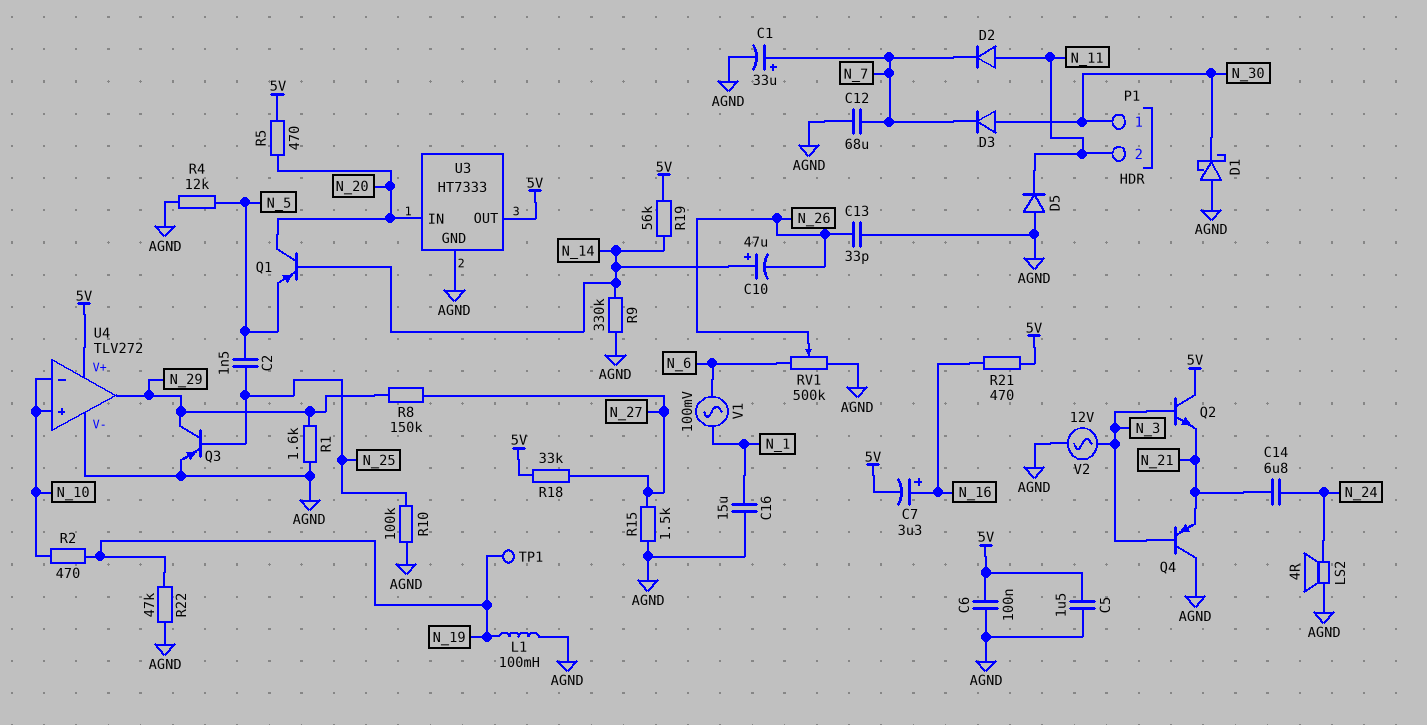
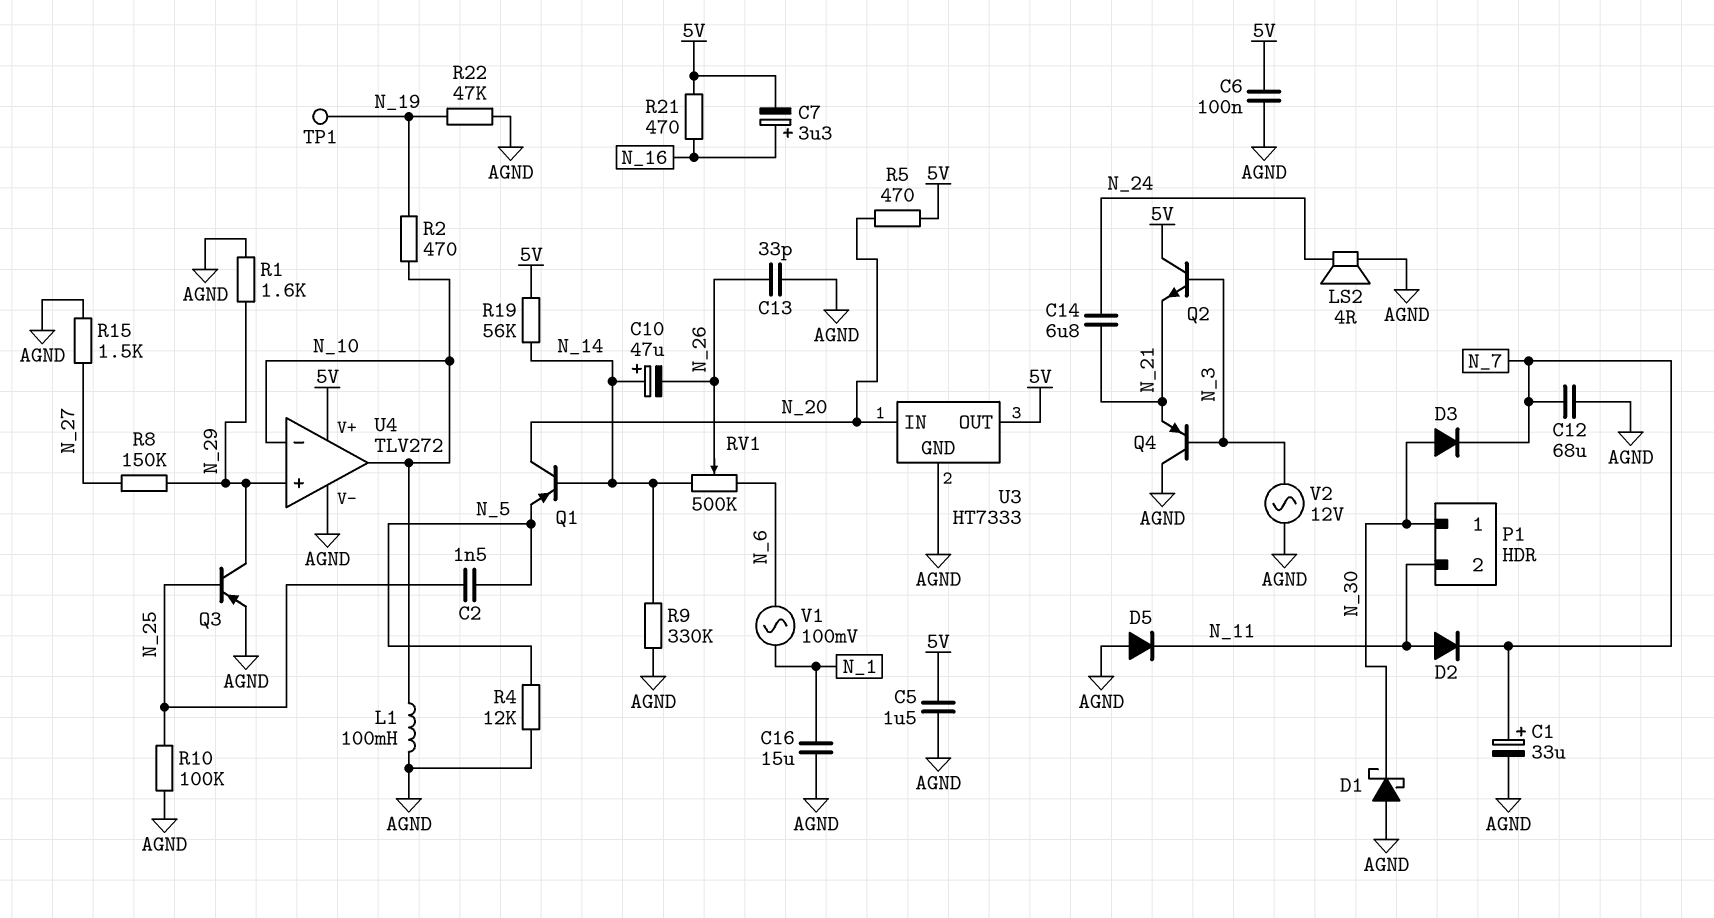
L1: 100mH (AGND, N_19) -> 100mH (AGND, N_10)
R18: 33k (5V, N_27) -> none
RV1: 500k (AGND, N_6, wiper N_26) -> 500k (N_6, N_14, wiper N_26)
U4 pin in+: N_10 -> N_29
U4 pin out: N_29 -> N_10

